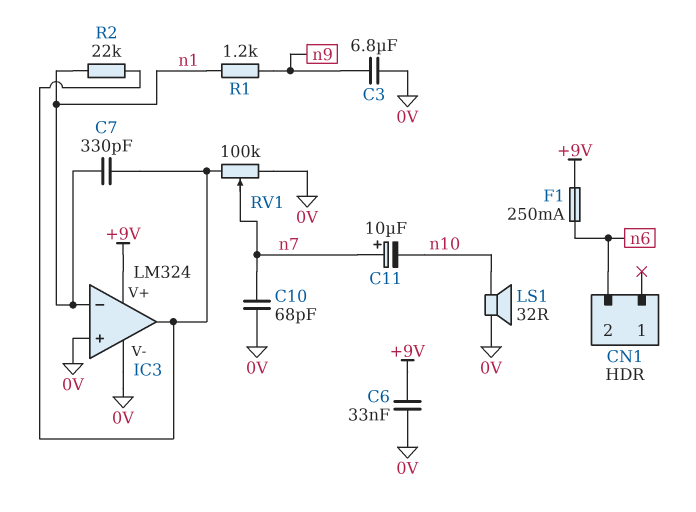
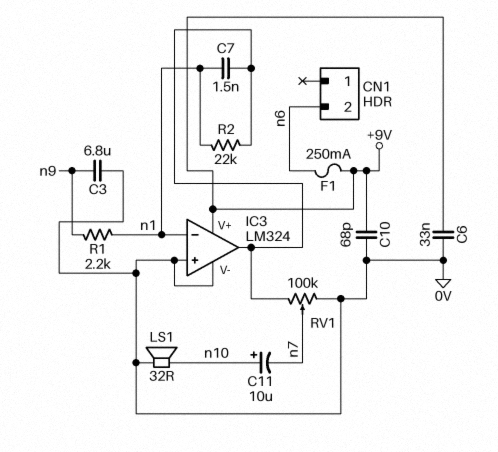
C7: 330pF (IC3/out, n1) -> 1.5nF (IC3/out, n1)
C10: 68pF (0V, n7) -> 68pF (+9V, 0V)
C11: 10uF (plus n7, minus n10) -> 10uF (plus n10, minus n7)
R1: 1.2k (n1, n9) -> 2.2k (n1, n9)

